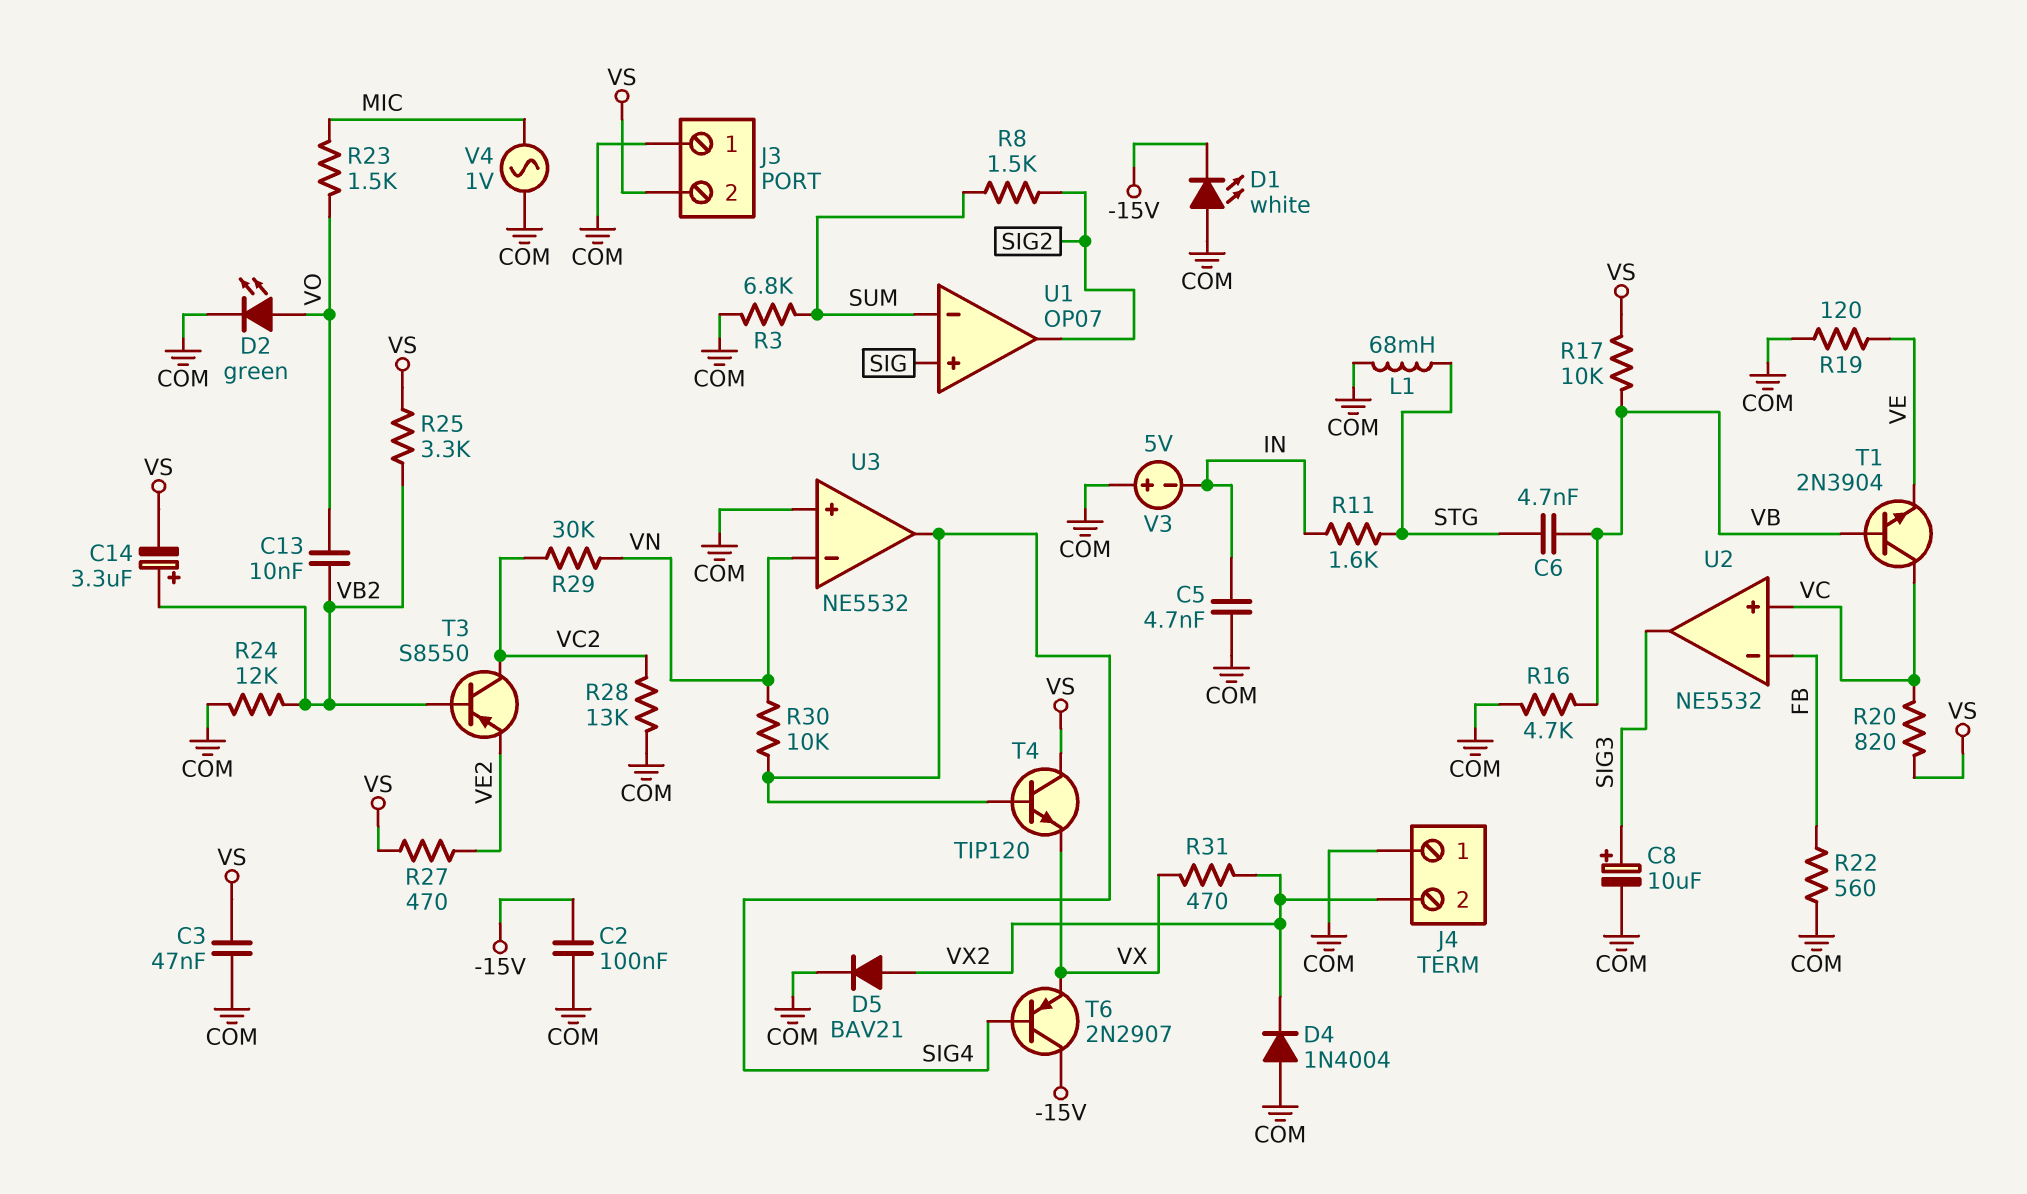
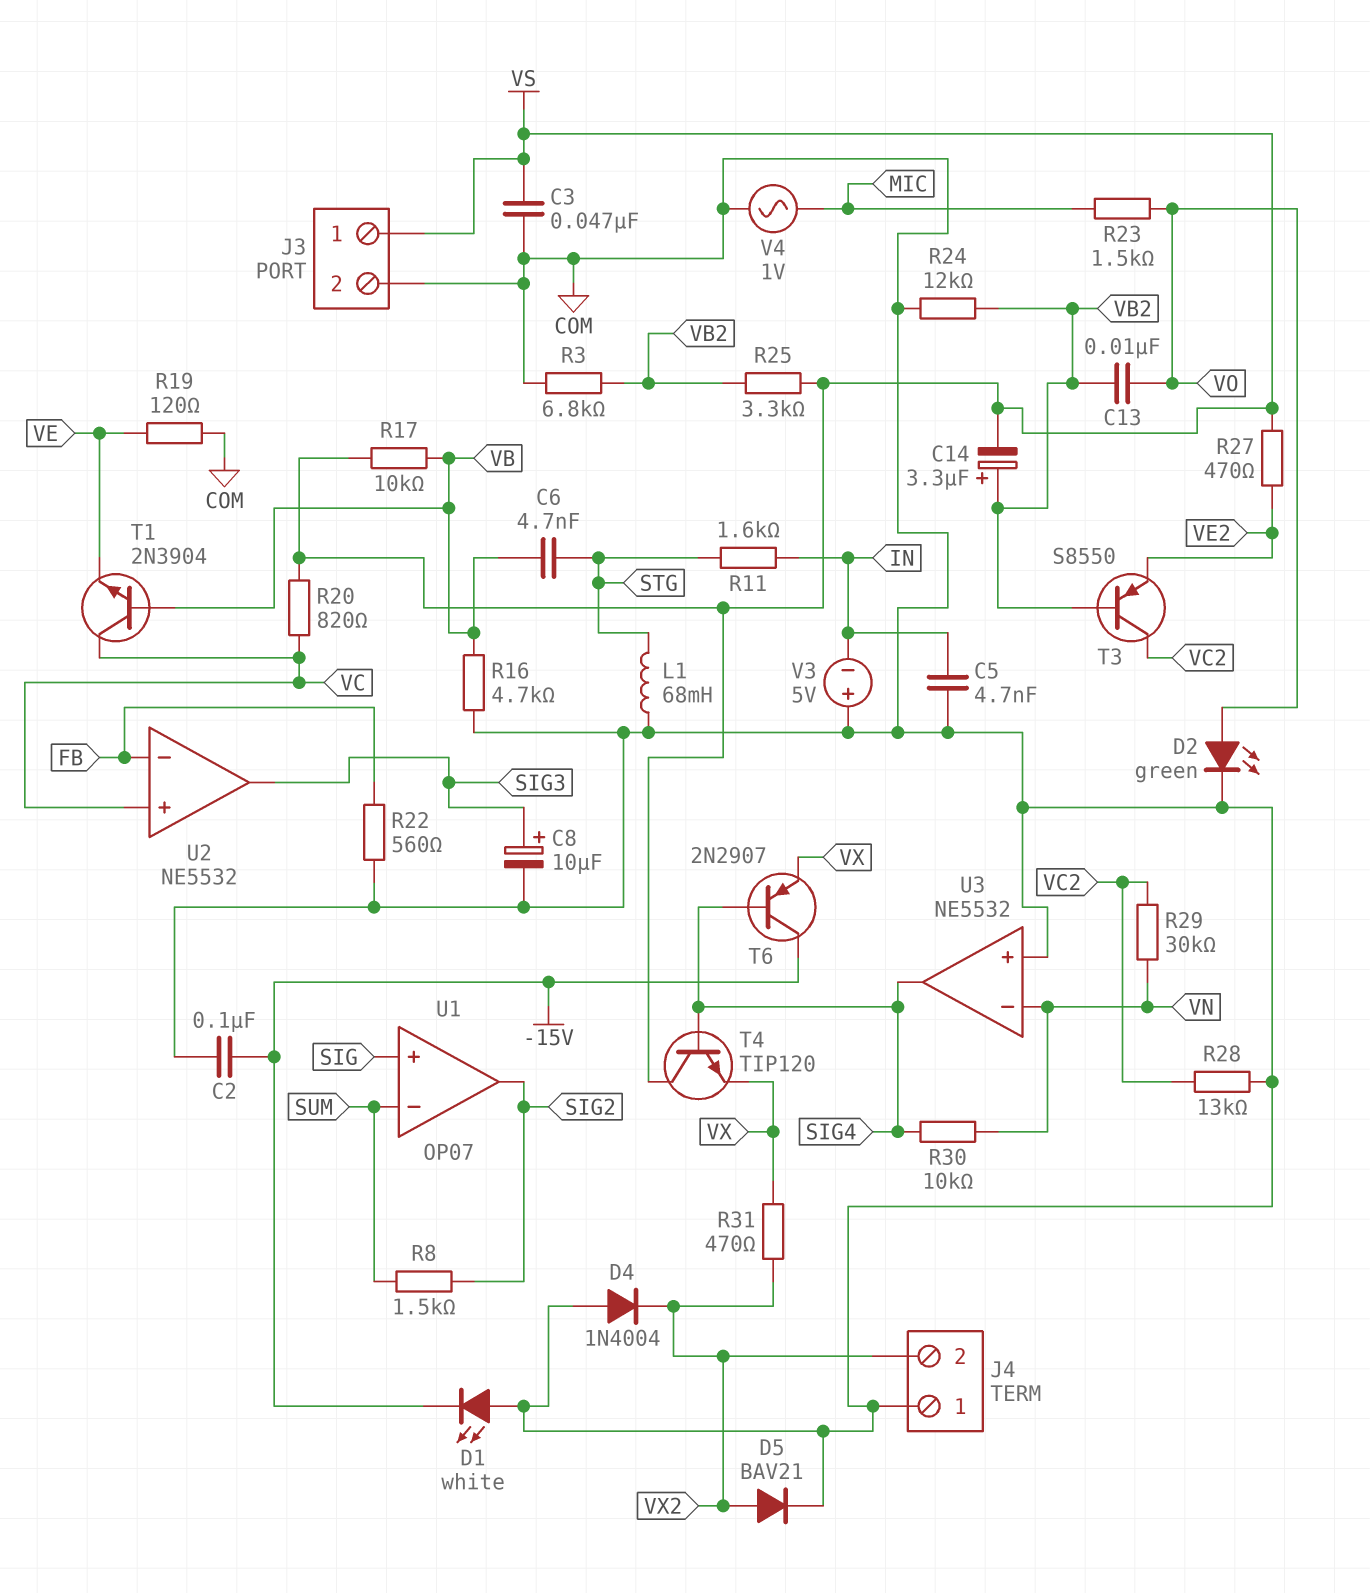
J3 pin 1: COM -> VS
J3 pin 2: VS -> COM
R3: 6.8k (COM, SUM) -> 6.8k (COM, VB2)

